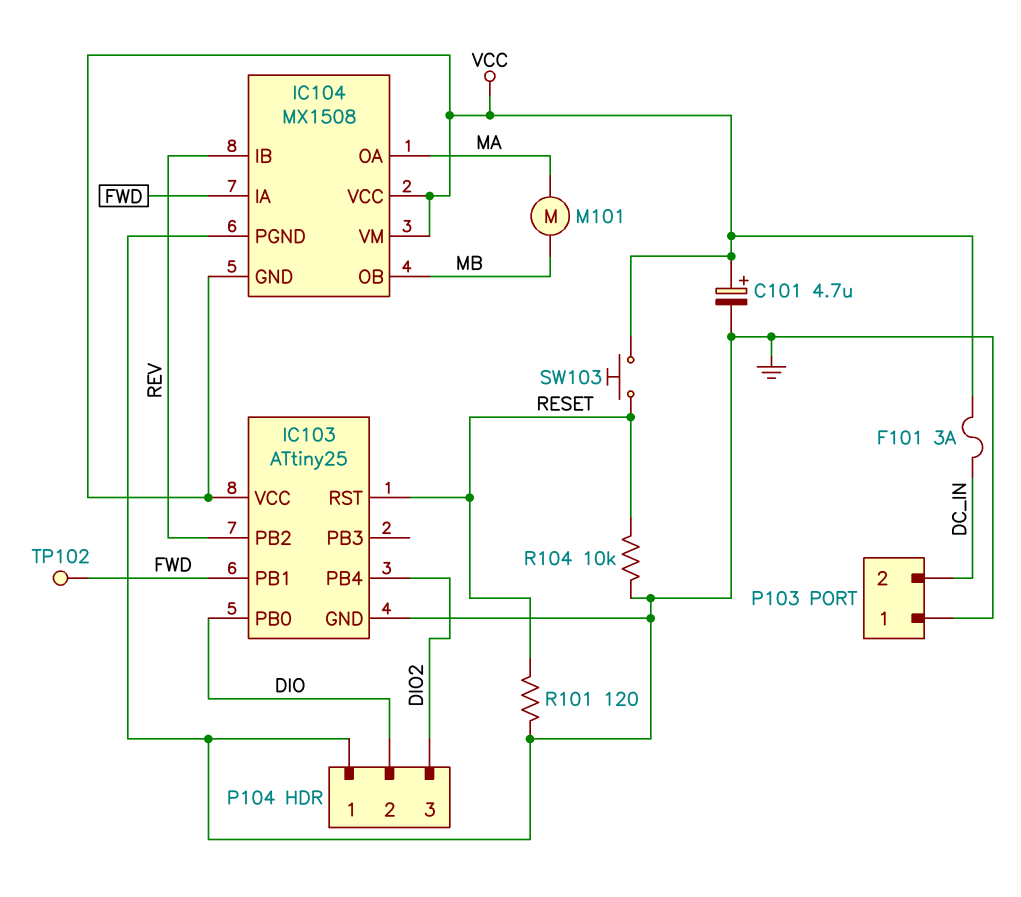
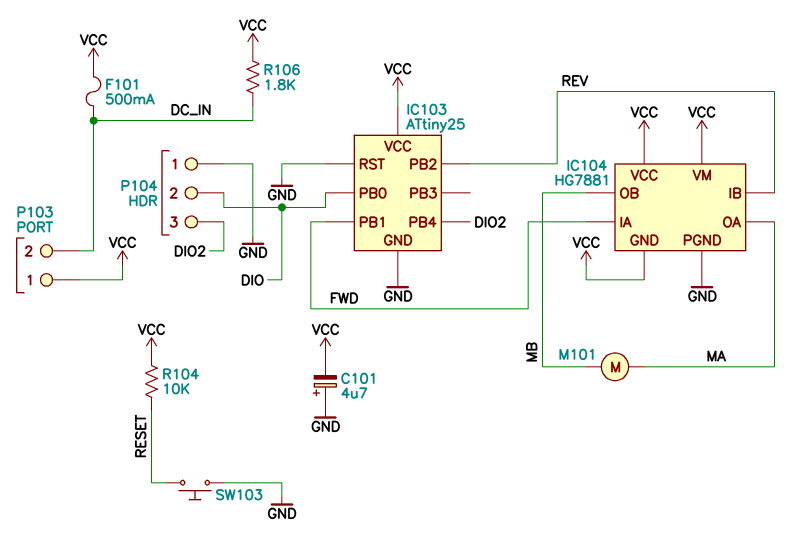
C101: 4.7uF (plus VCC, minus GND) -> 4.7uF (plus GND, minus VCC)
F101: 3A (DC_IN, VCC) -> 500mA (DC_IN, VCC)
IC103 pin RST: RESET -> GND
IC104: MX1508 -> HG7881
P103 pin 1: GND -> VCC
R101: 120 (GND, RESET) -> none
R104: 10k (GND, RESET) -> 10k (RESET, VCC)
R106: none -> 1.8k (DC_IN, VCC)
SW103: button (RESET, VCC) -> button (GND, RESET)
TP102: test point (FWD) -> none

